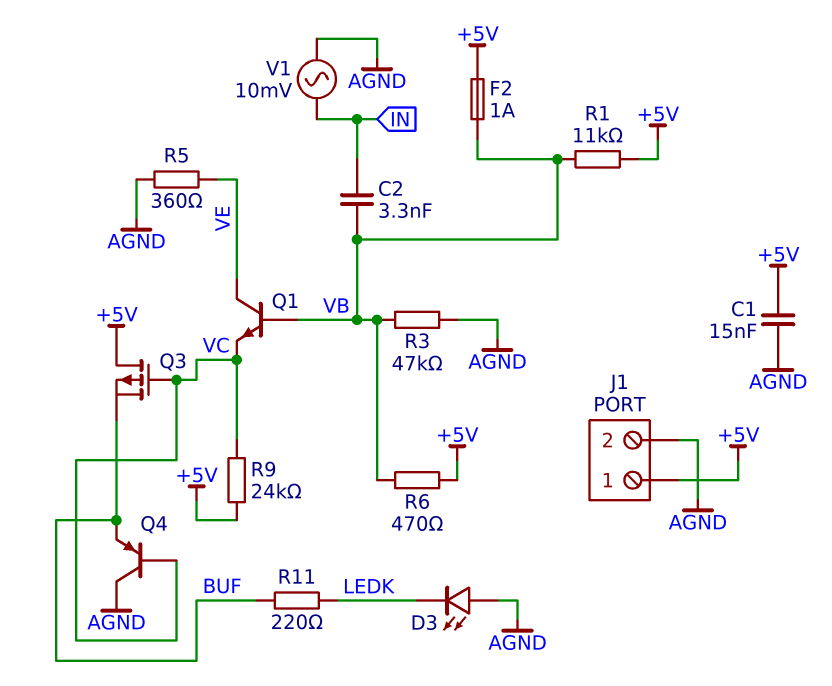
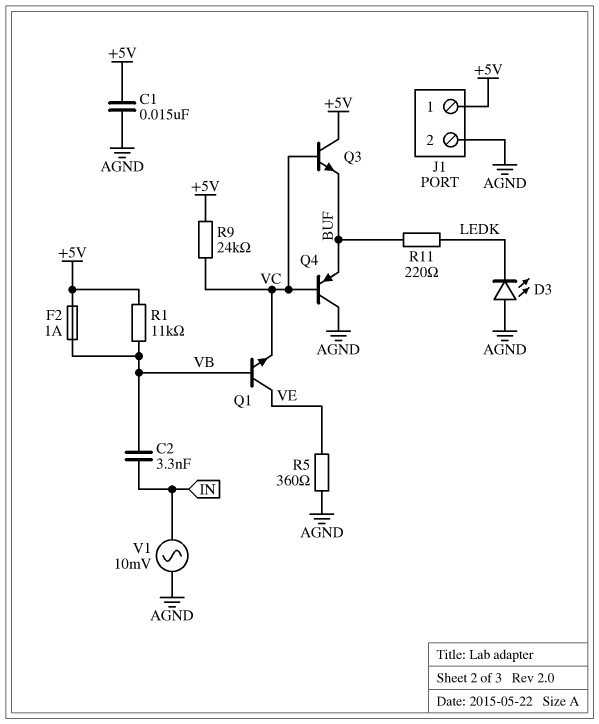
Q3: PMOS (G VC, D +5V, S BUF) -> NPN (B VC, C +5V, E BUF)
R3: 47k (AGND, VB) -> none
R6: 470 (+5V, VB) -> none

